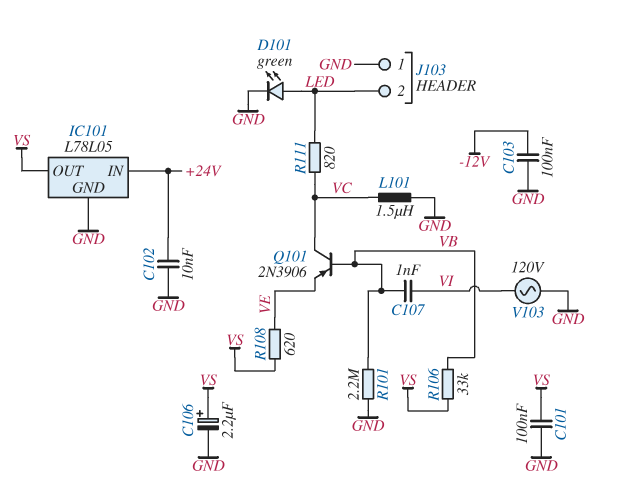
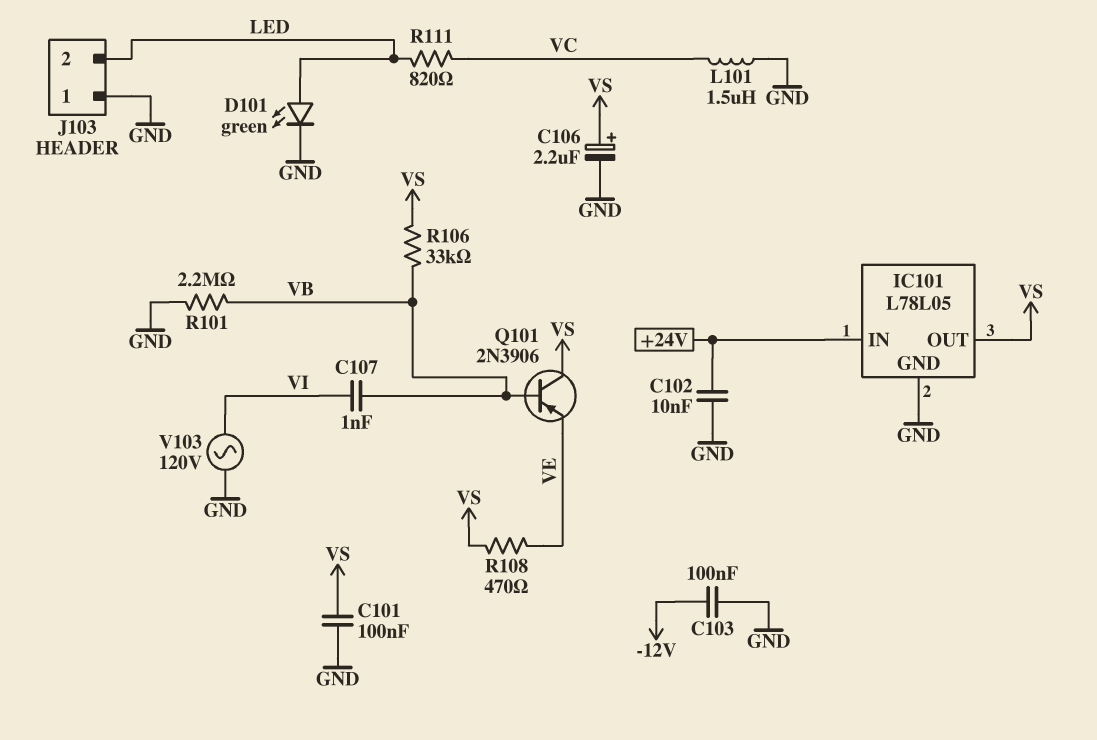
Q101: PNP 2N3906 (B VB, C VC, E VE) -> PNP 2N3906 (B VB, C VS, E VE)
R108: 620 (VE, VS) -> 470 (VE, VS)

